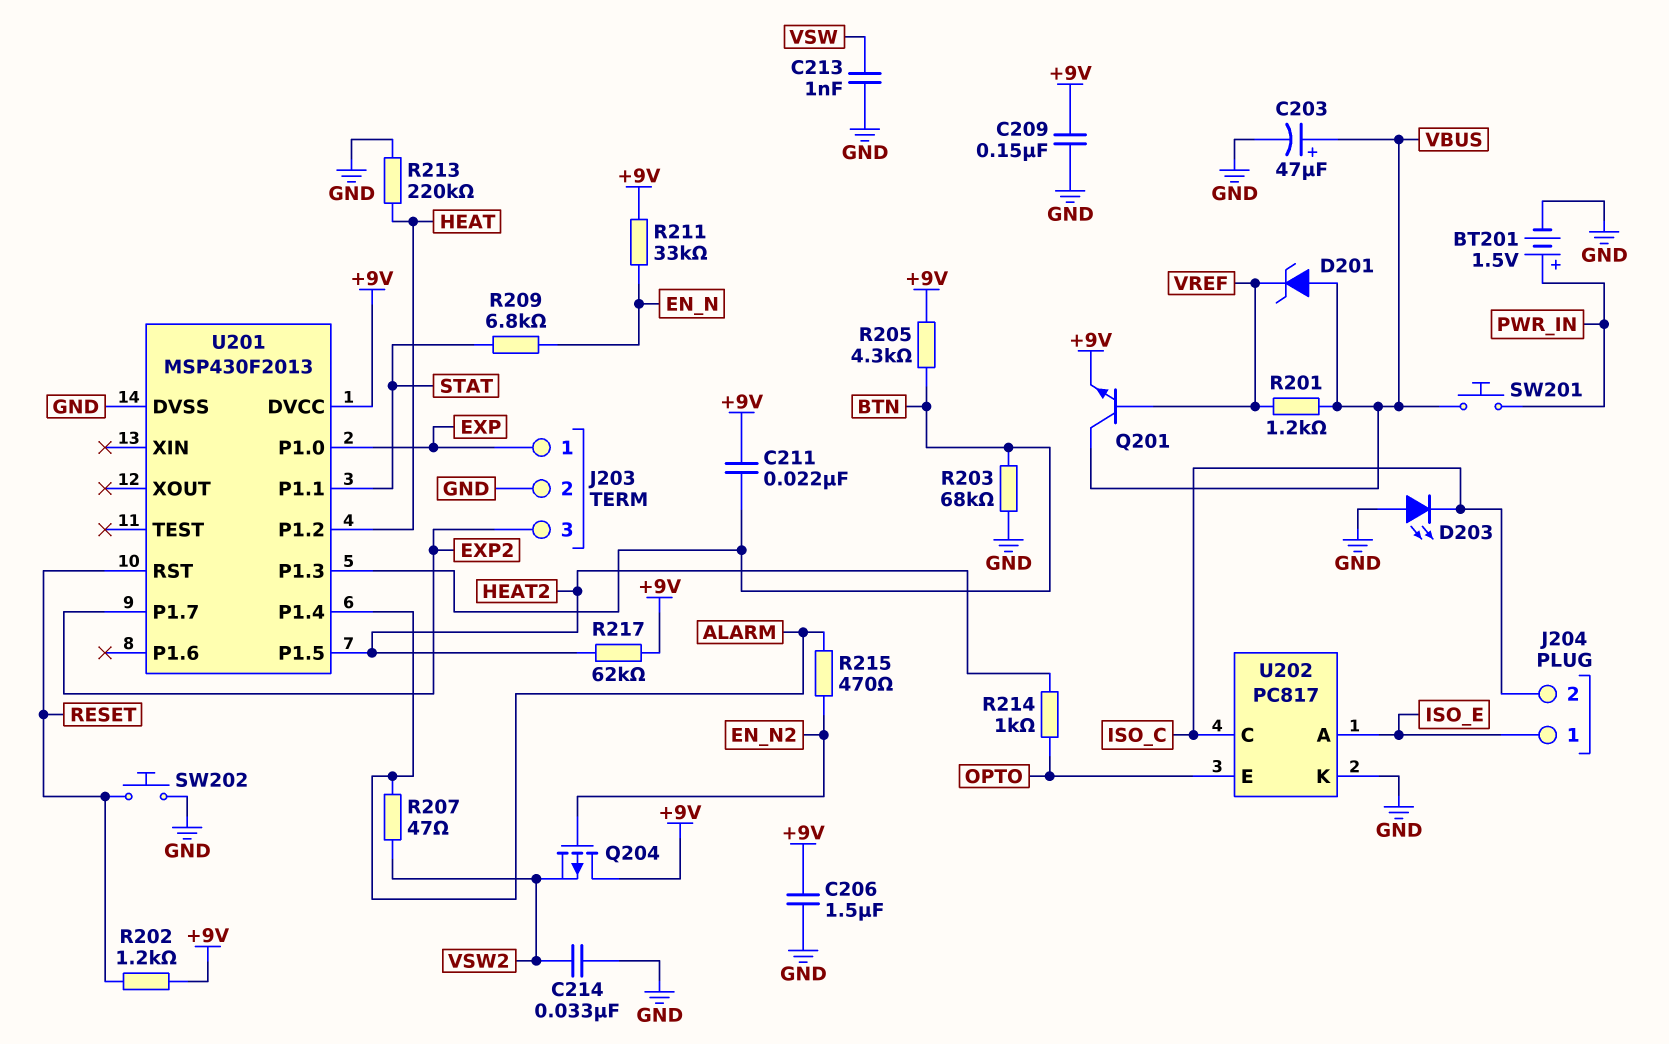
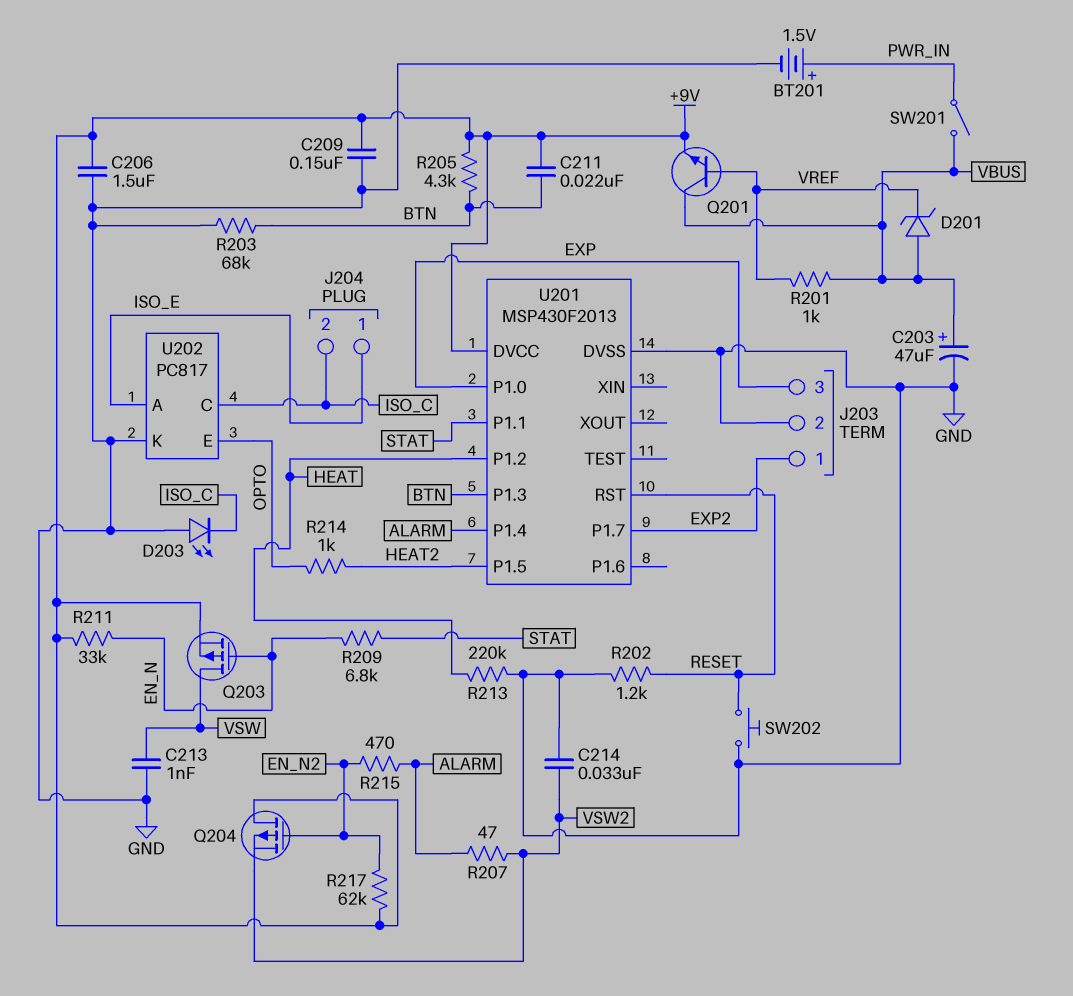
J203 pin 1: EXP -> EXP2
J203 pin 3: EXP2 -> EXP
Q203: none -> PMOS (G EN_N, D VSW, S +9V)
R201: 1.2k (VBUS, VREF) -> 1k (VBUS, VREF)
R202: 1.2k (+9V, RESET) -> 1.2k (GND, RESET)
R217: 62k (+9V, HEAT2) -> 62k (+9V, EN_N2)
SW201: button (PWR_IN, VBUS) -> switch (PWR_IN, VBUS)

